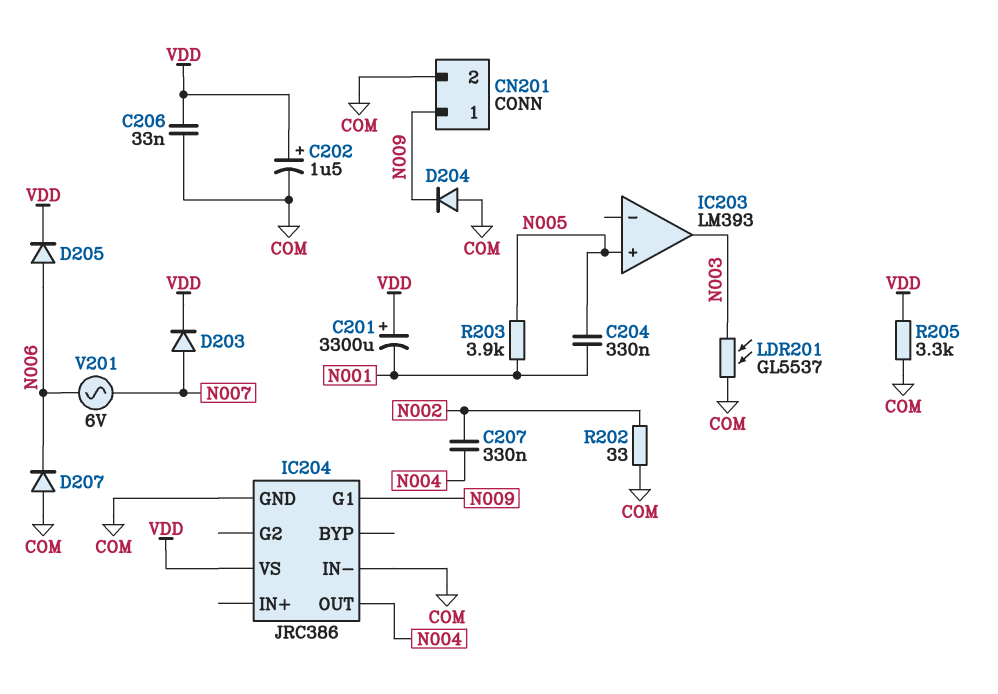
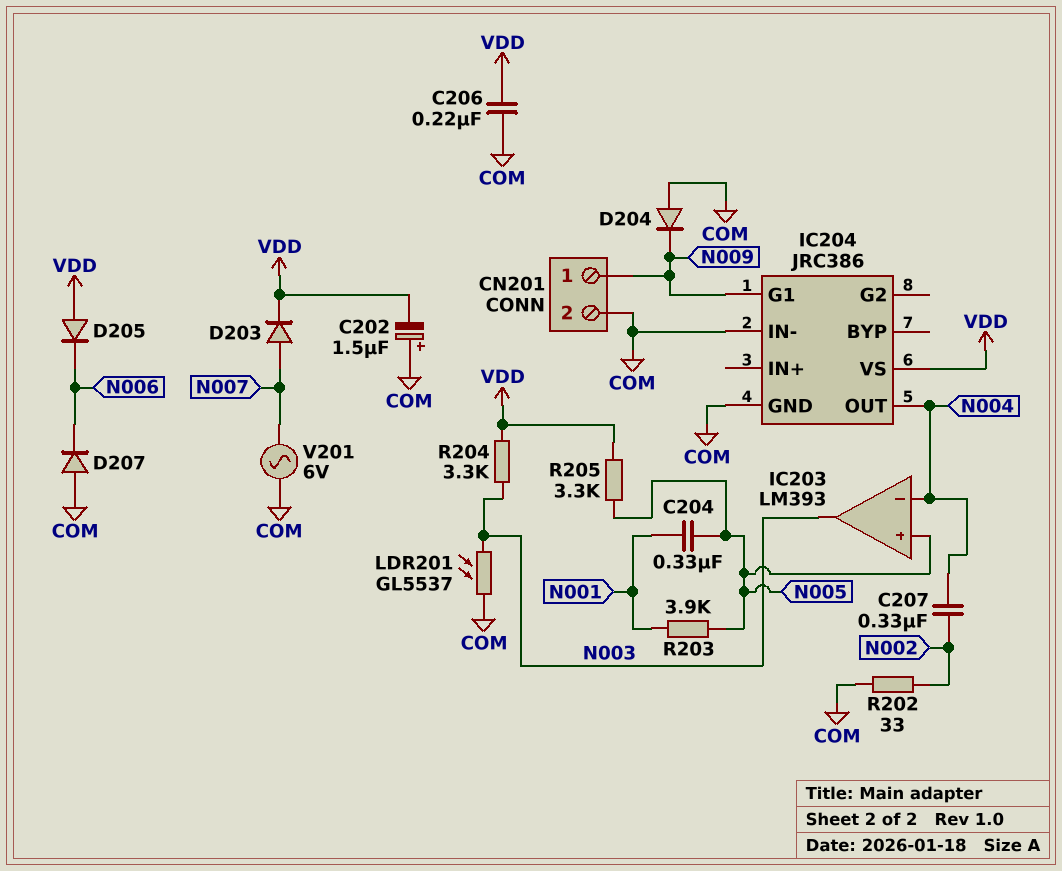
C201: 3300uF (plus VDD, minus N001) -> none
C202: 1.5uF (plus VDD, minus COM) -> 1.5uF (plus COM, minus VDD)
C206: 33nF (COM, VDD) -> 220nF (COM, VDD)
D205: diode (A N006, K VDD) -> diode (A VDD, K N006)
IC203 pin in-: none -> N004
R204: none -> 3.3k (N003, VDD)
R205: 3.3k (COM, VDD) -> 3.3k (N005, VDD)
V201: AC 6V (N006, N007) -> AC 6V (COM, N007)

